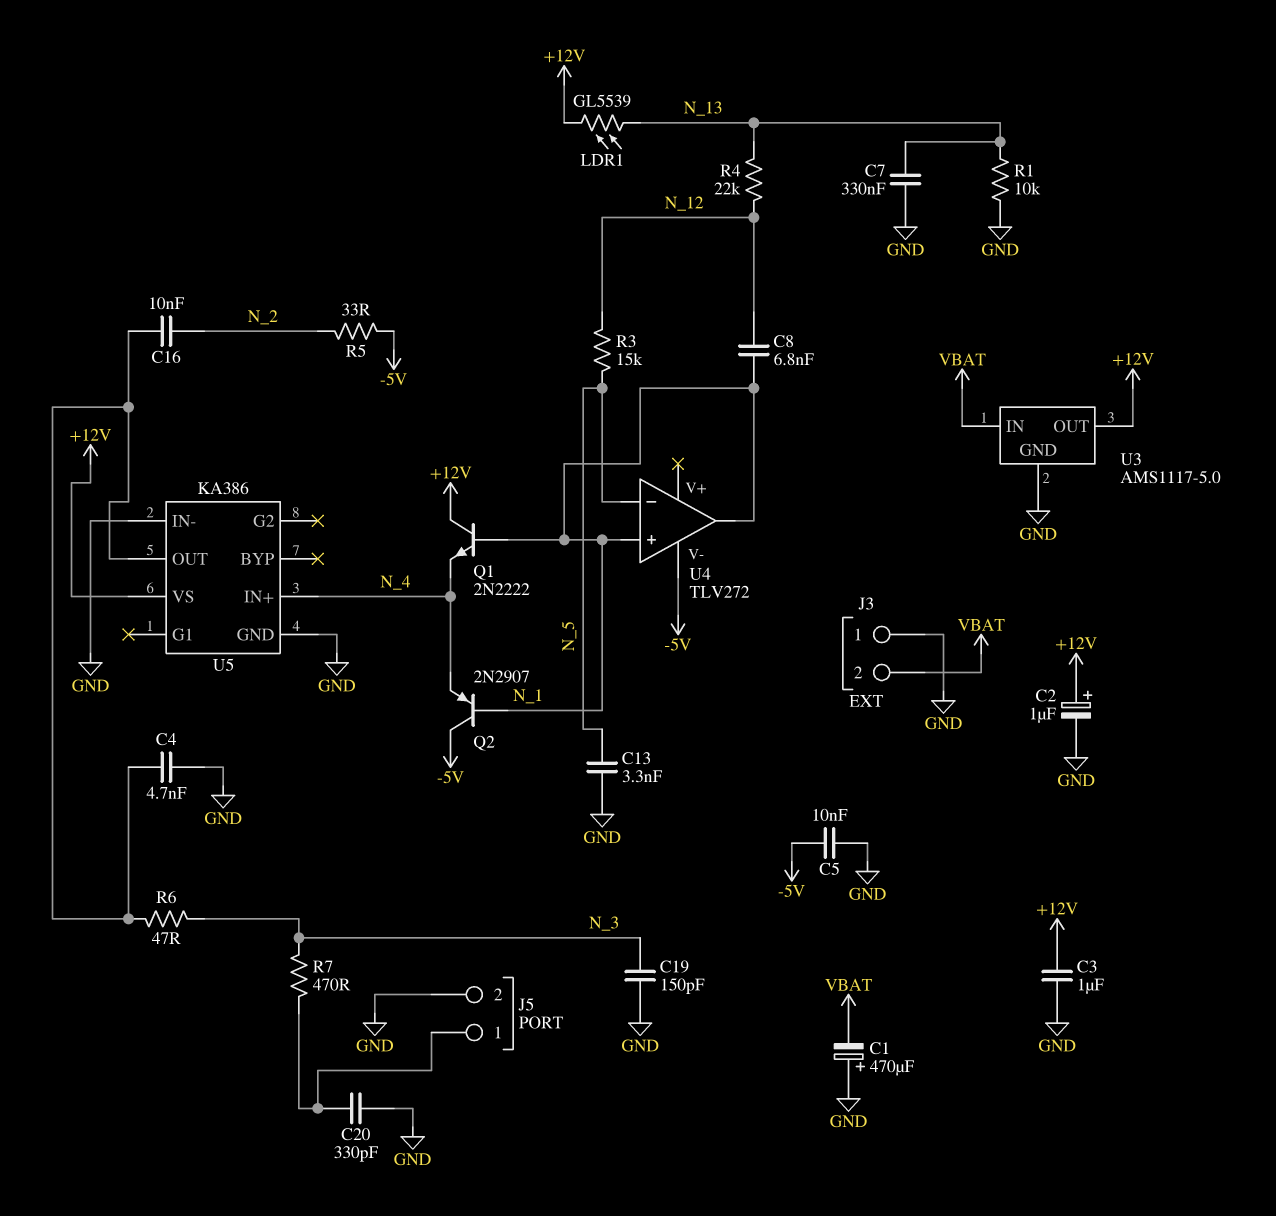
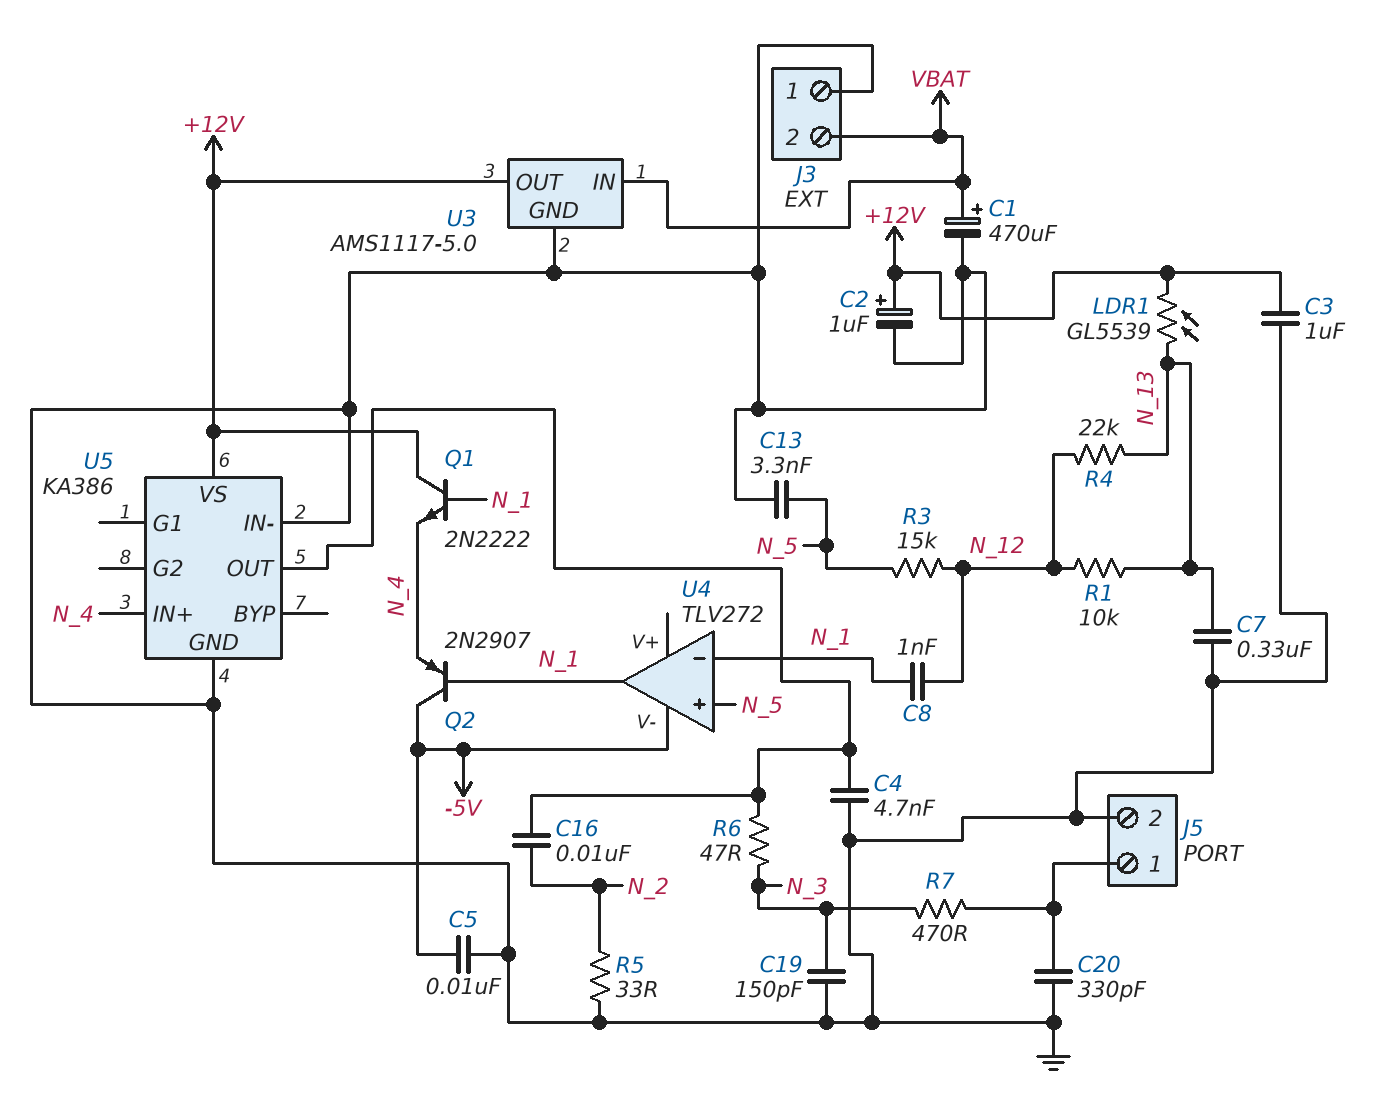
C1: 470uF (plus GND, minus VBAT) -> 470uF (plus VBAT, minus GND)
C8: 6.8nF (N_1, N_12) -> 1nF (N_1, N_12)
R1: 10k (GND, N_13) -> 10k (N_12, N_13)
R5: 33 (-5V, N_2) -> 33 (GND, N_2)
U4 pin in+: N_1 -> N_5
U4 pin in-: N_5 -> N_1

